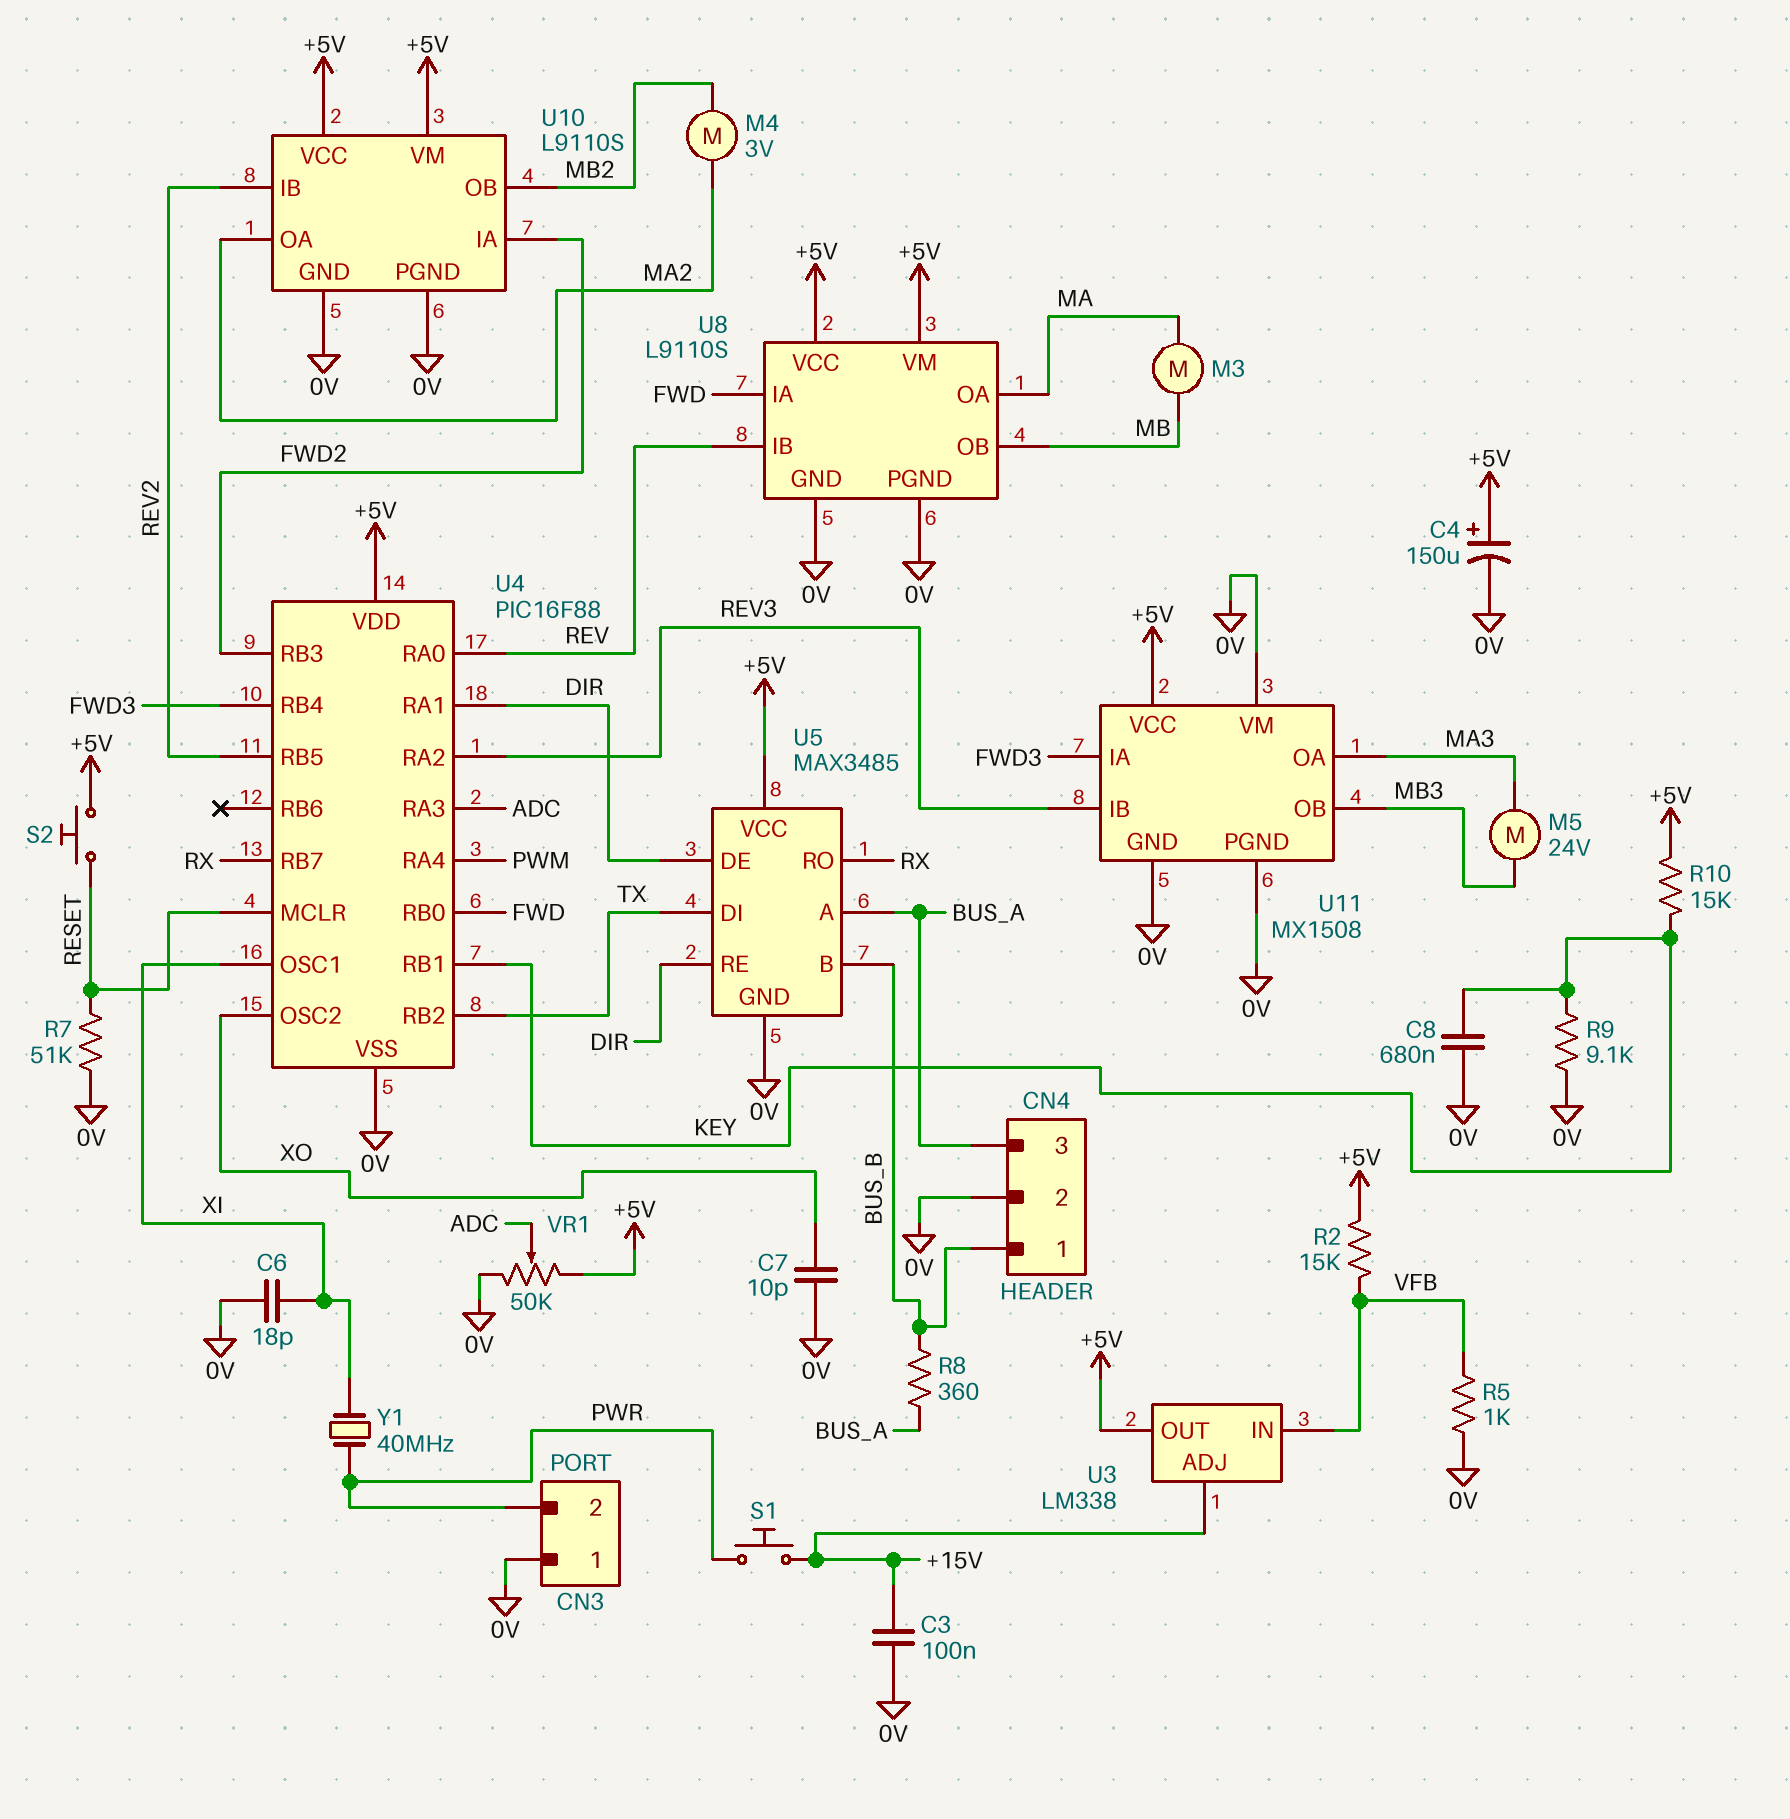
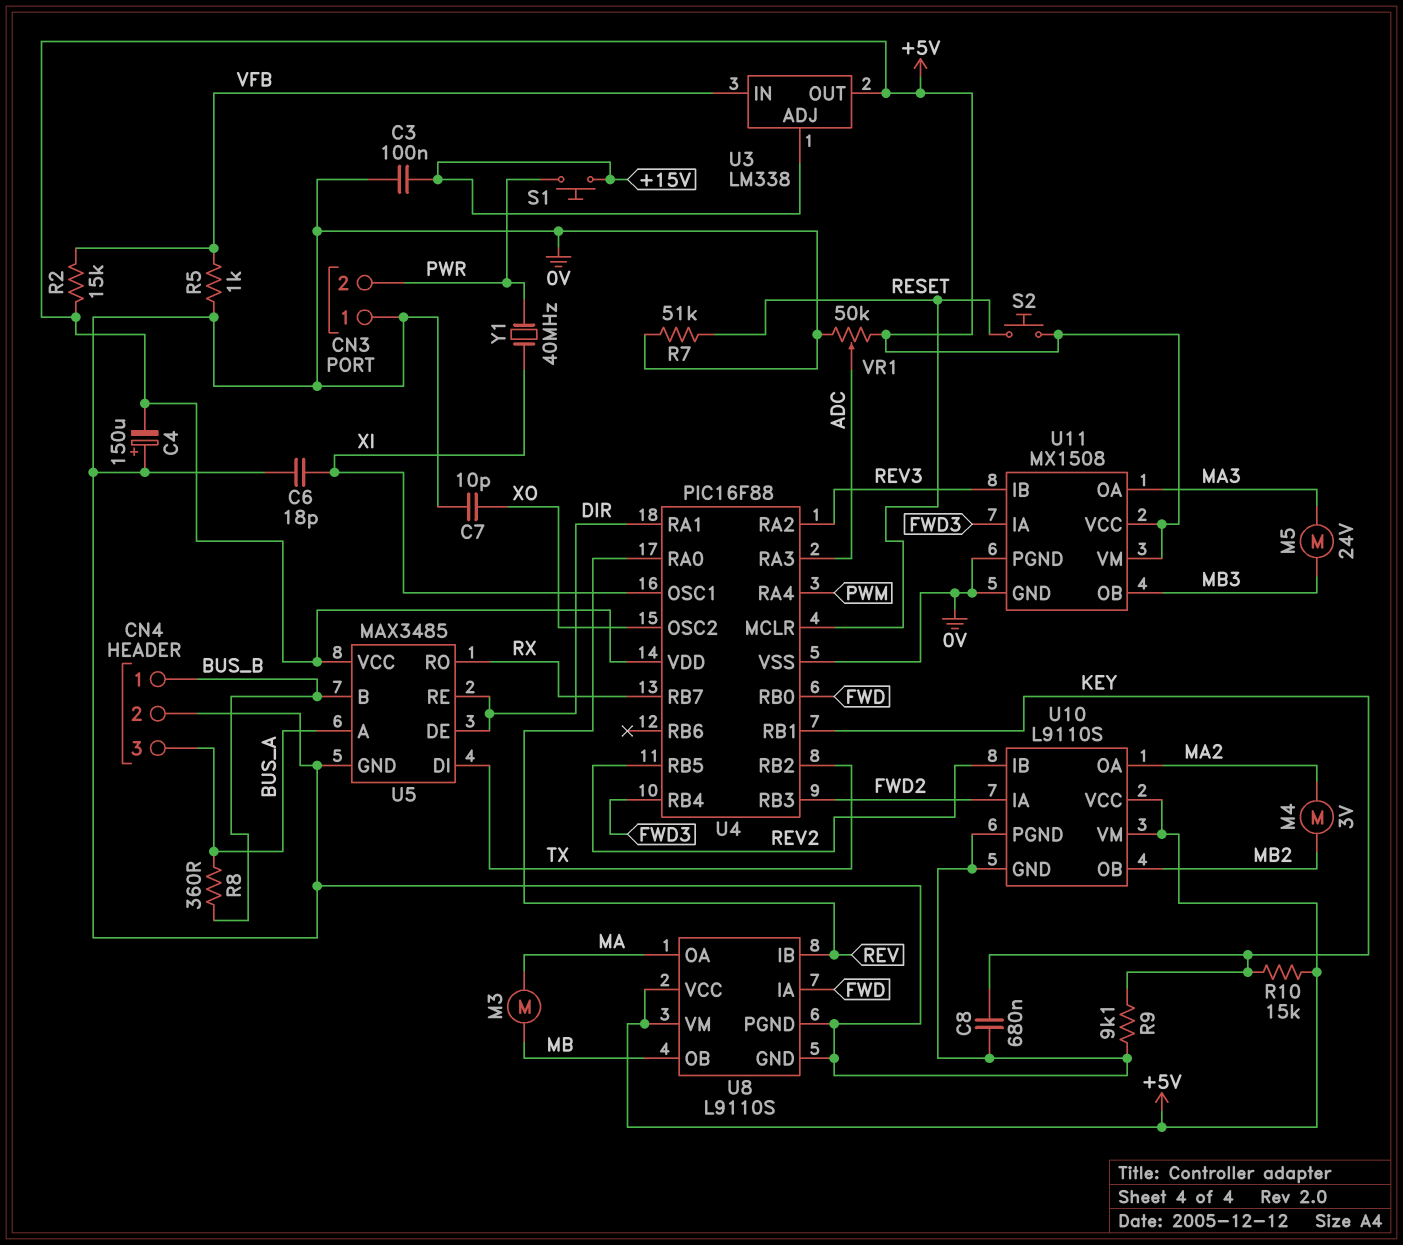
C4: 150uF (plus +5V, minus 0V) -> 150uF (plus 0V, minus +5V)
U11 pin VM: 0V -> +5V

